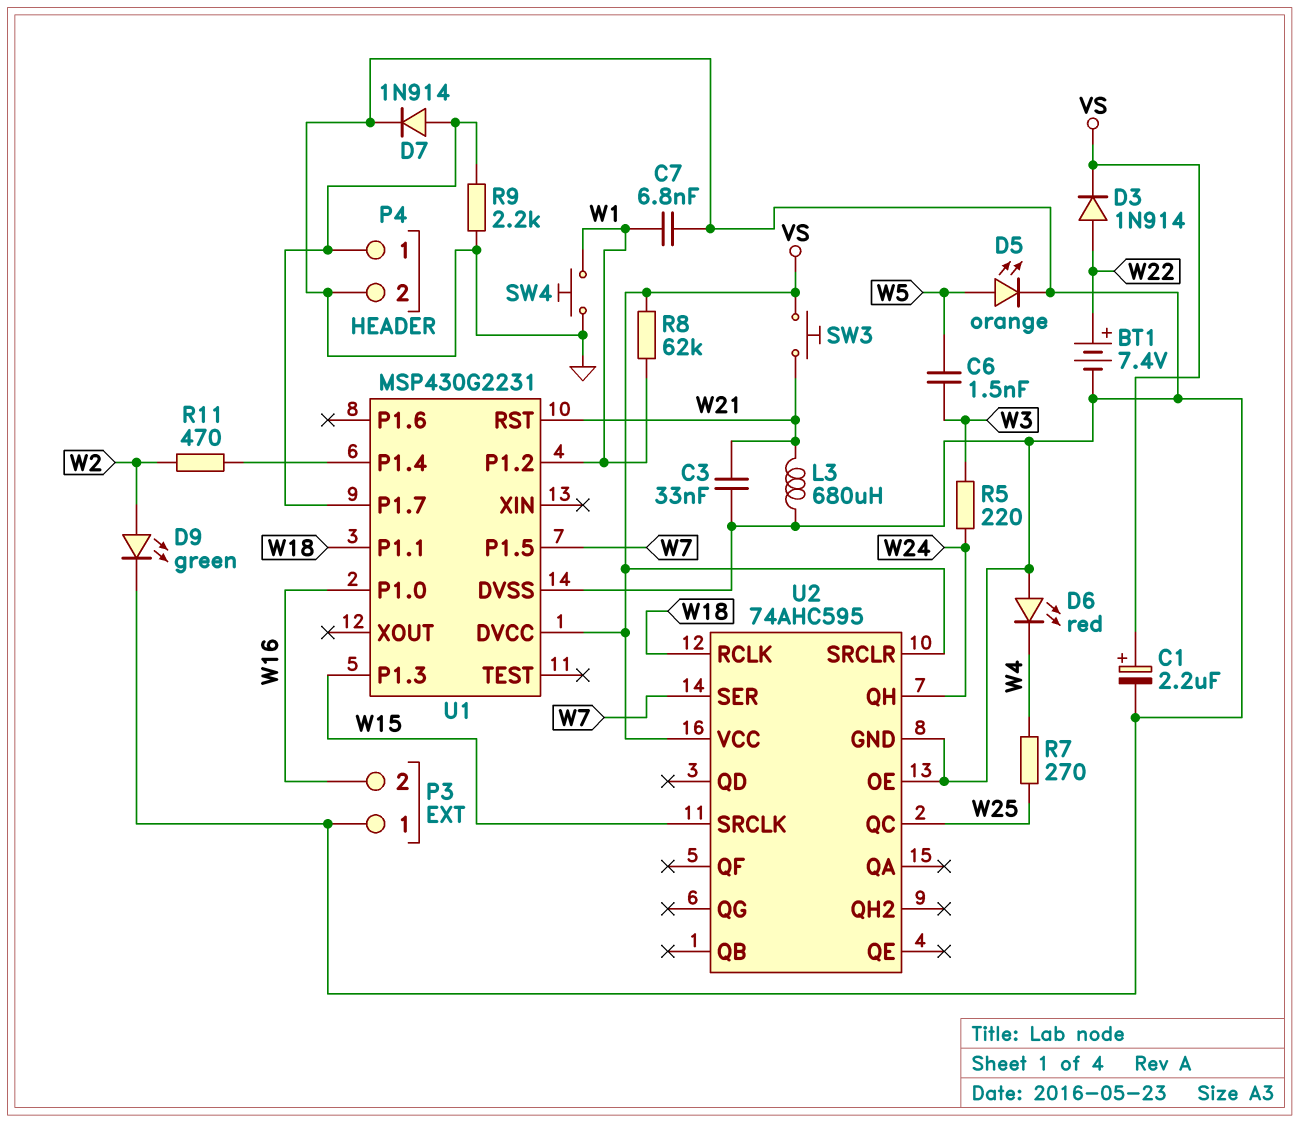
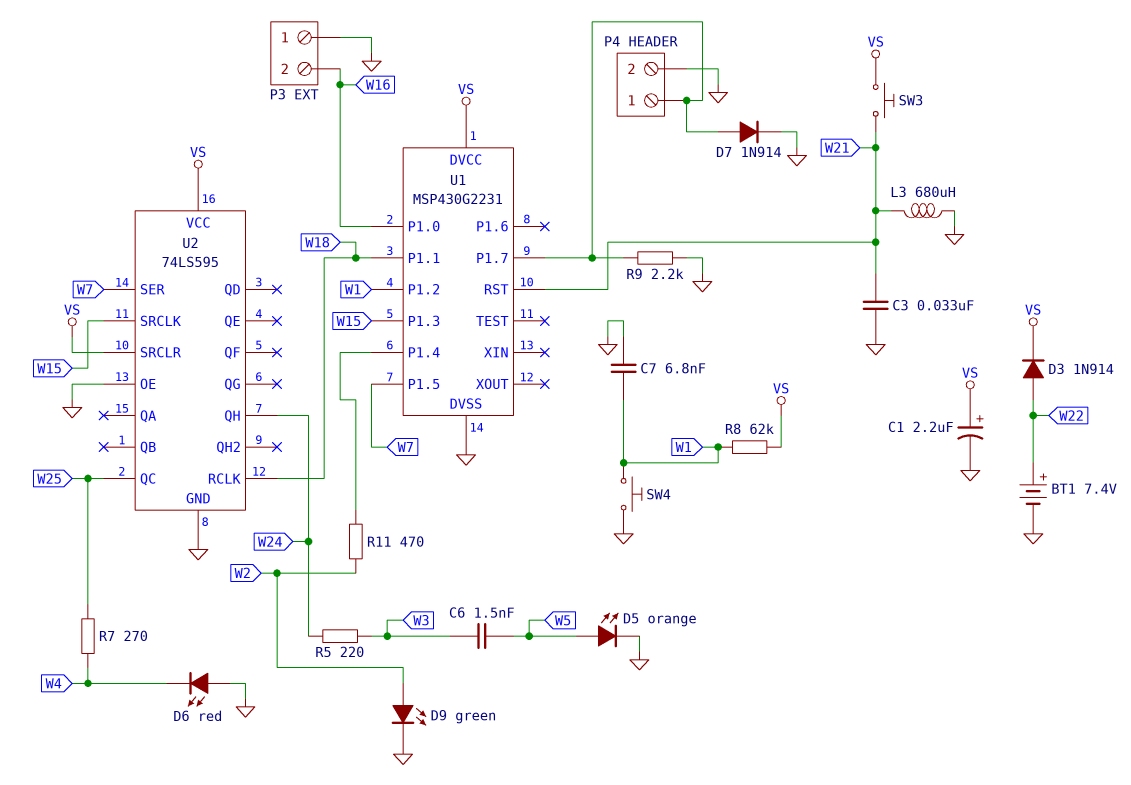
U2: 74AHC595 -> 74LS595

